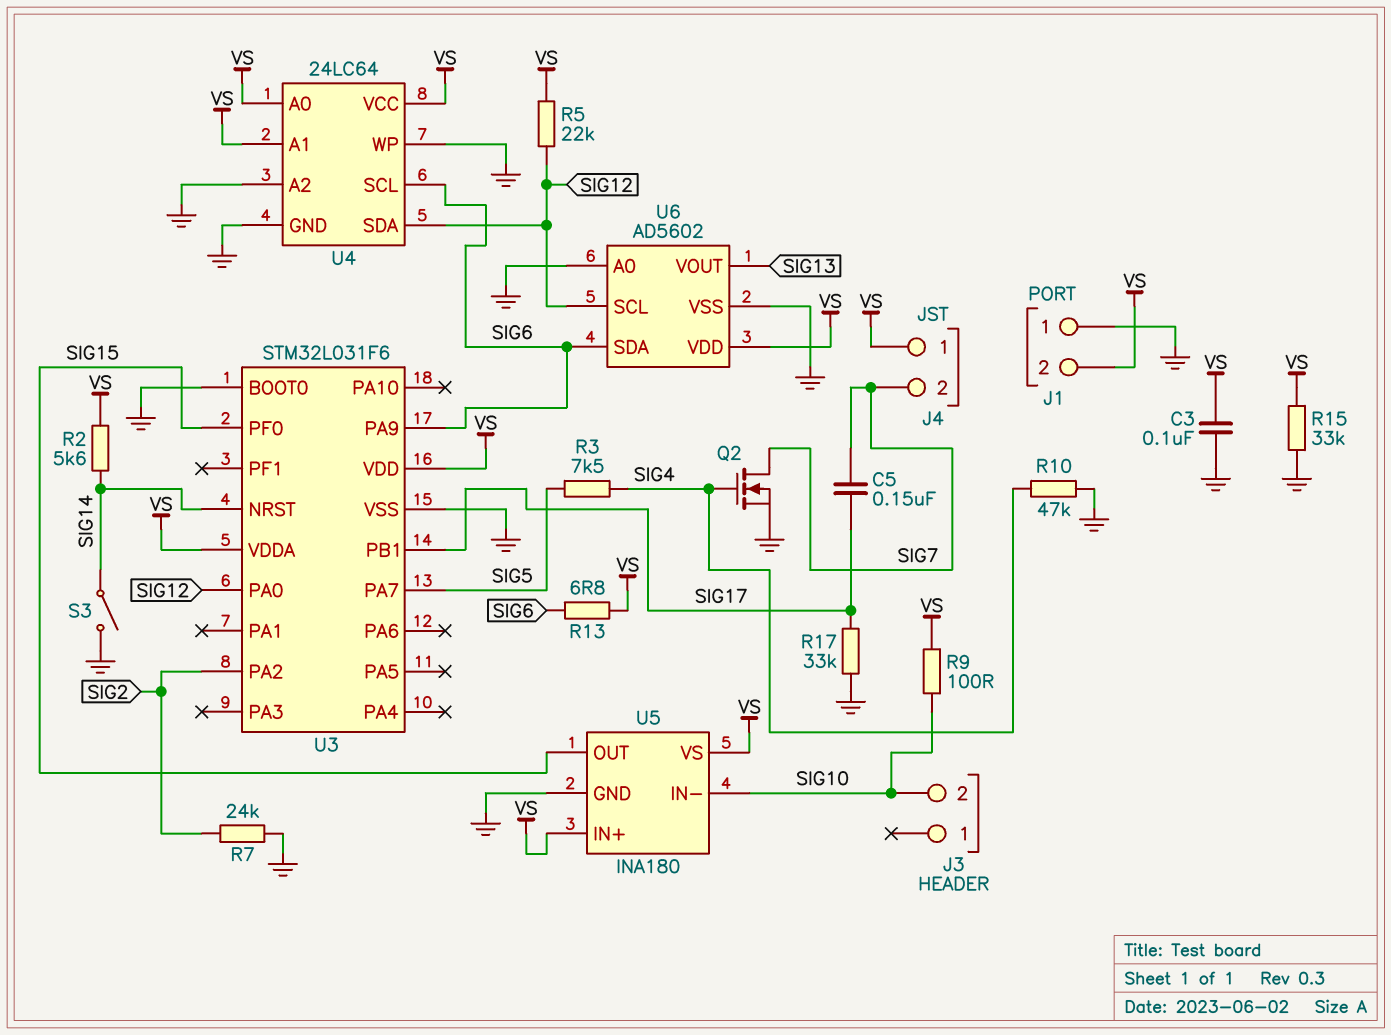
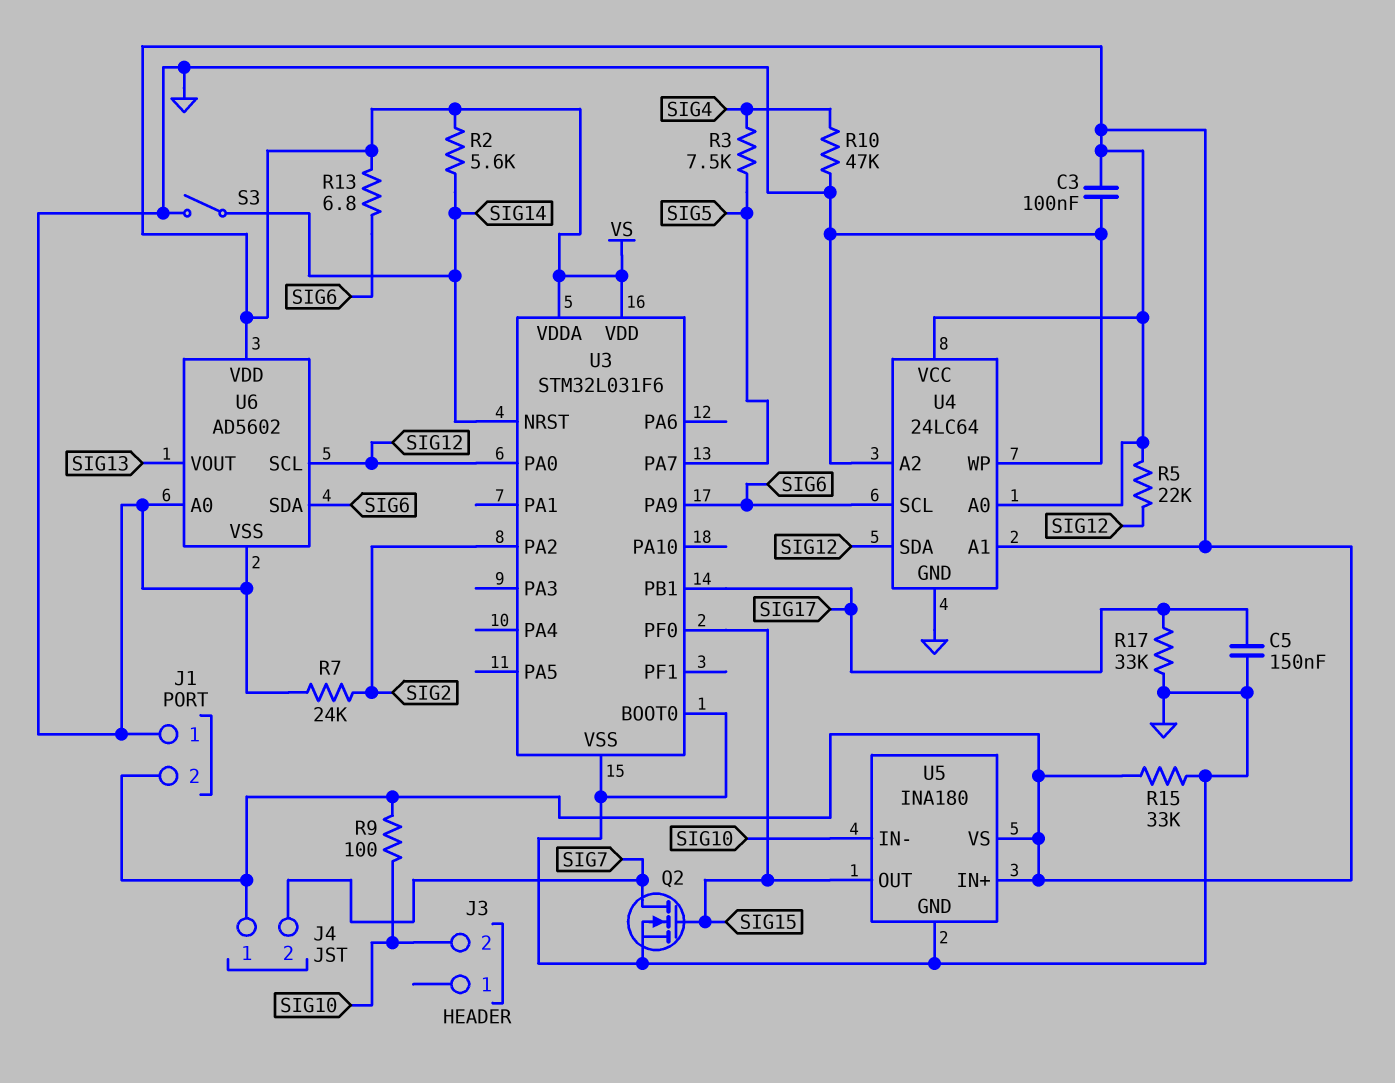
C5: 150nF (SIG7, SIG17) -> 150nF (GND, SIG17)
Q2: NMOS (G SIG4, D SIG7, S GND) -> NMOS (G SIG15, D SIG7, S GND)

